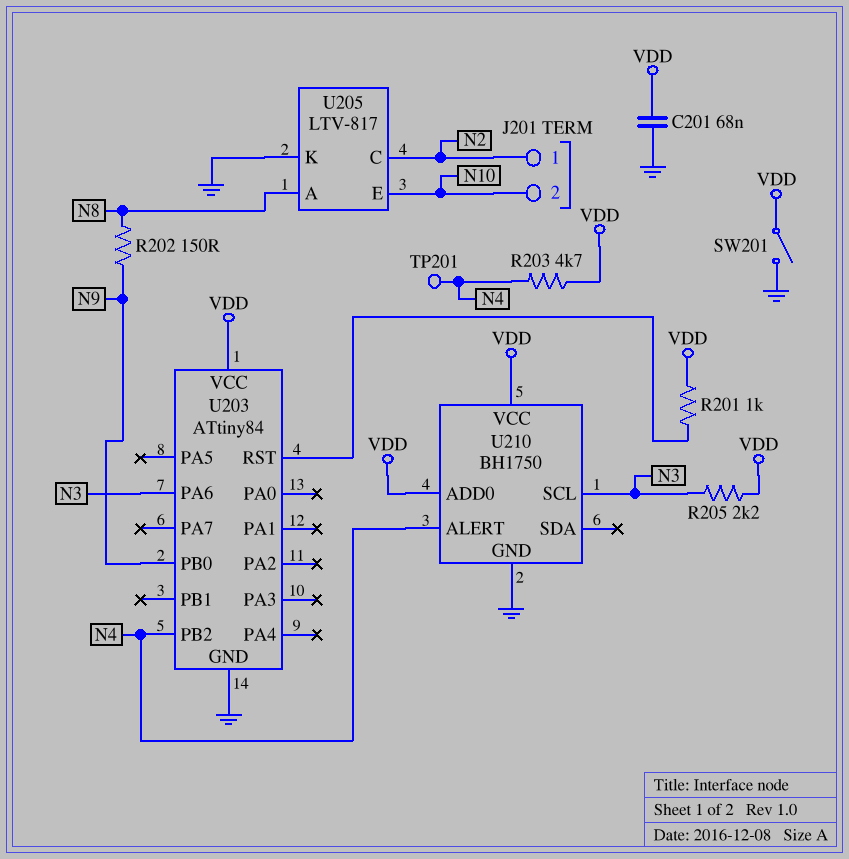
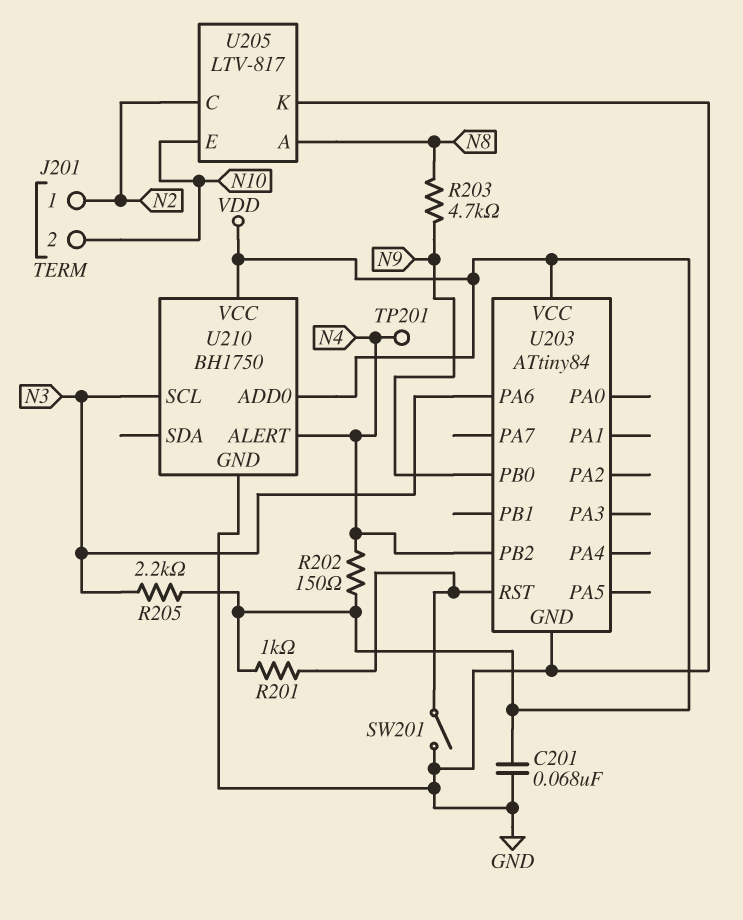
R202: 150 (N8, N9) -> 150 (N4, VDD)
R203: 4.7k (N4, VDD) -> 4.7k (N8, N9)
SW201: switch (GND, VDD) -> switch (GND, U203/RST)

